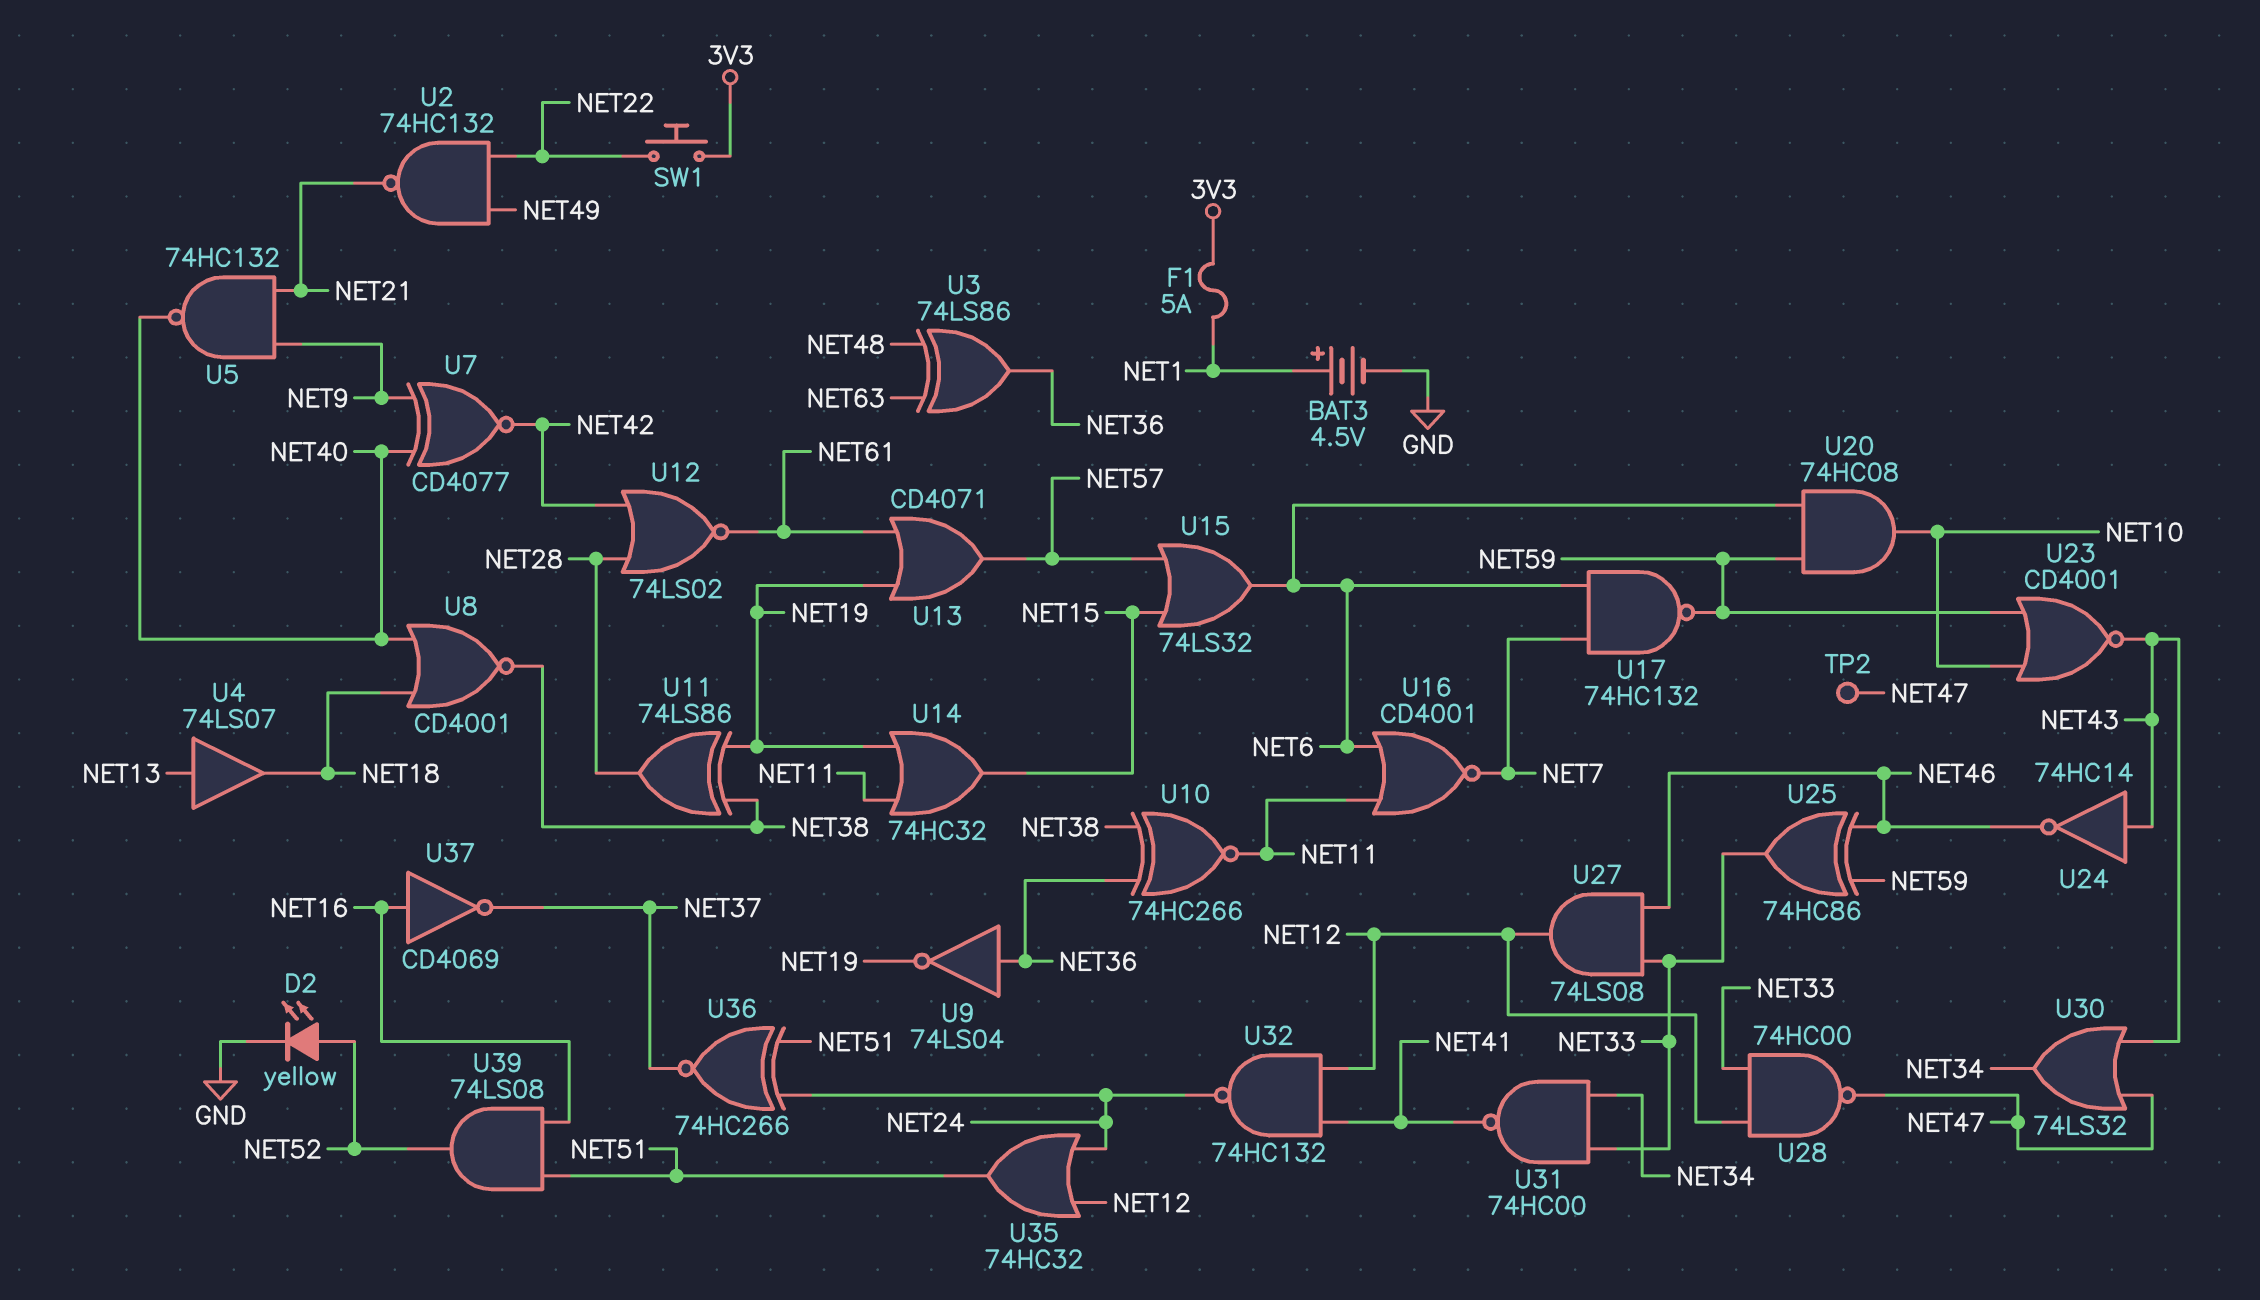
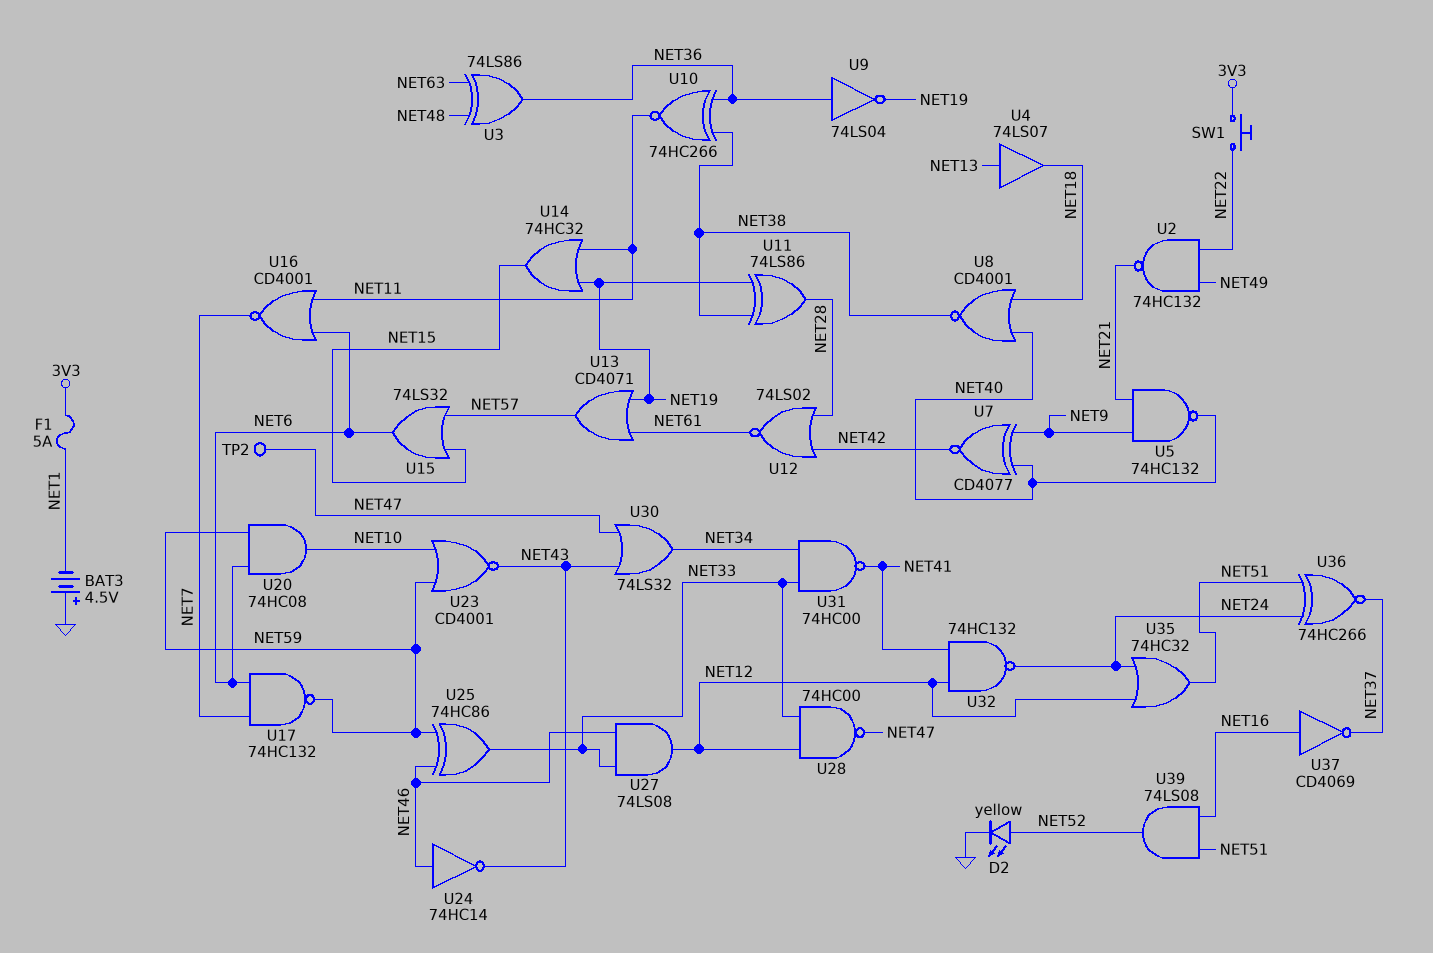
BAT3: 4.5V (plus NET1, minus GND) -> 4.5V (plus GND, minus NET1)
U24: NOT 74HC14 (in NET43, out NET46) -> NOT 74HC14 (in NET46, out NET43)

